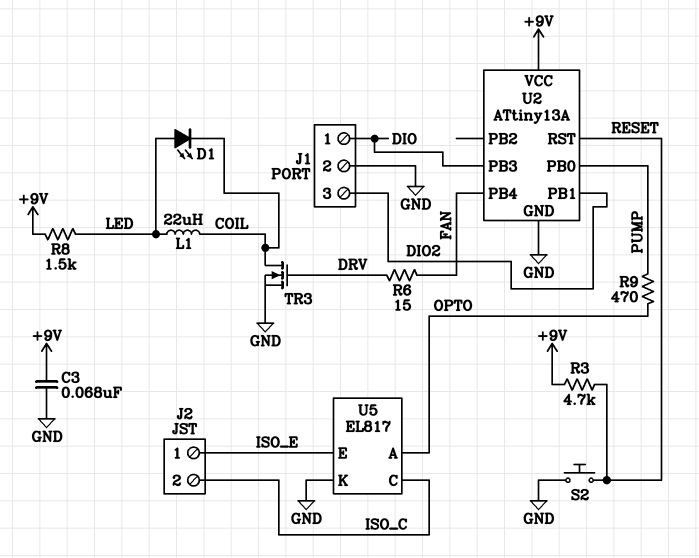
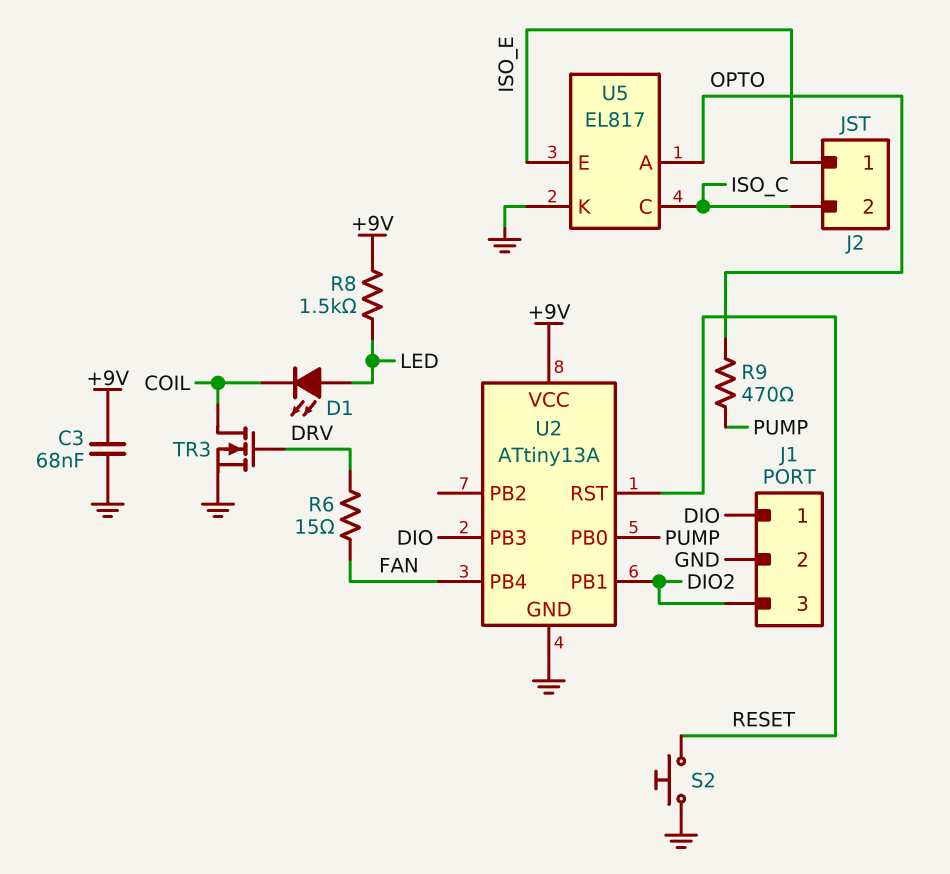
L1: 22uH (COIL, LED) -> none
R3: 4.7k (+9V, RESET) -> none

